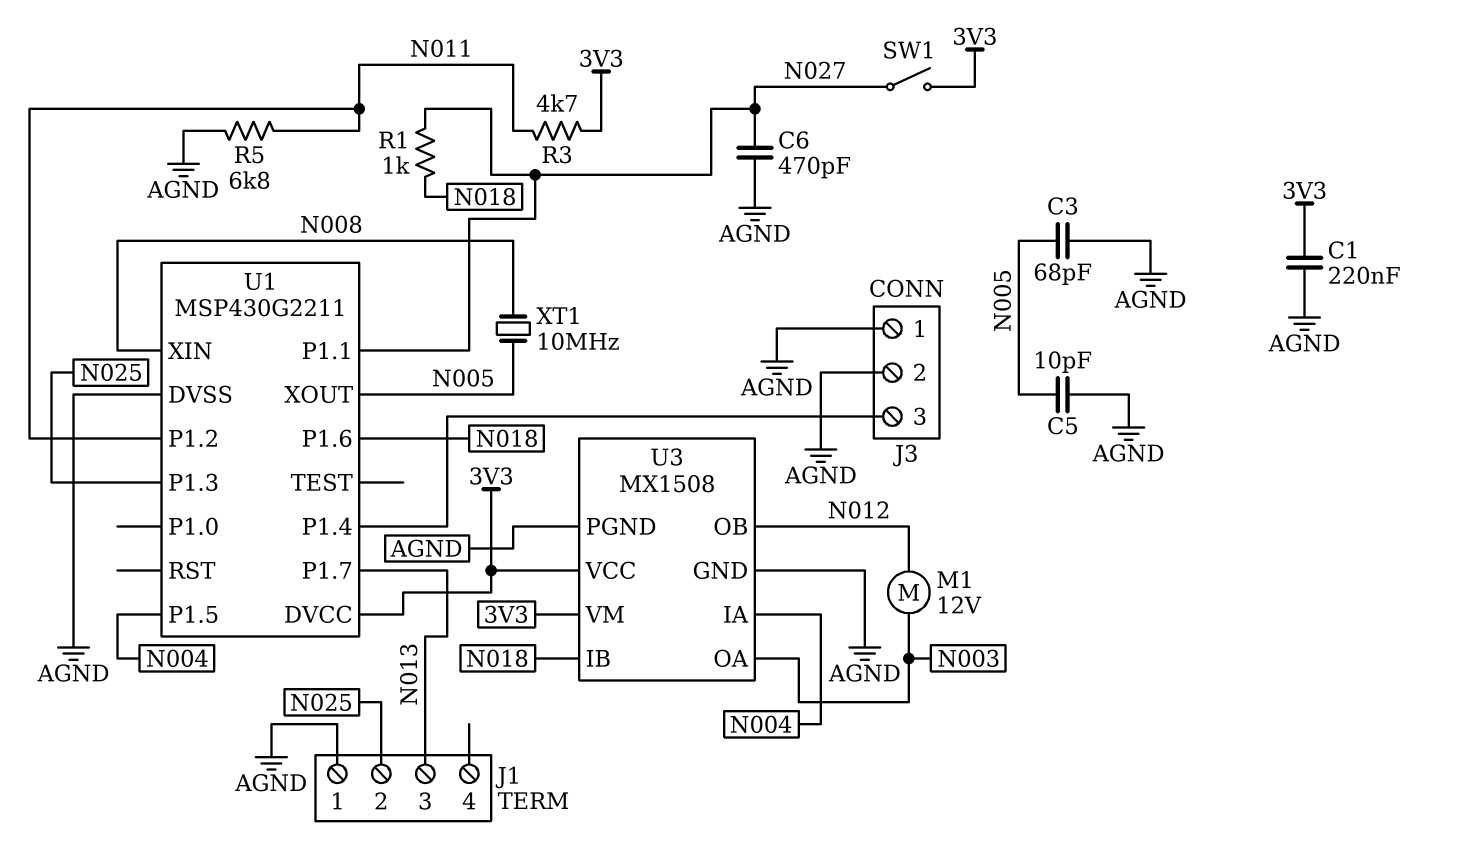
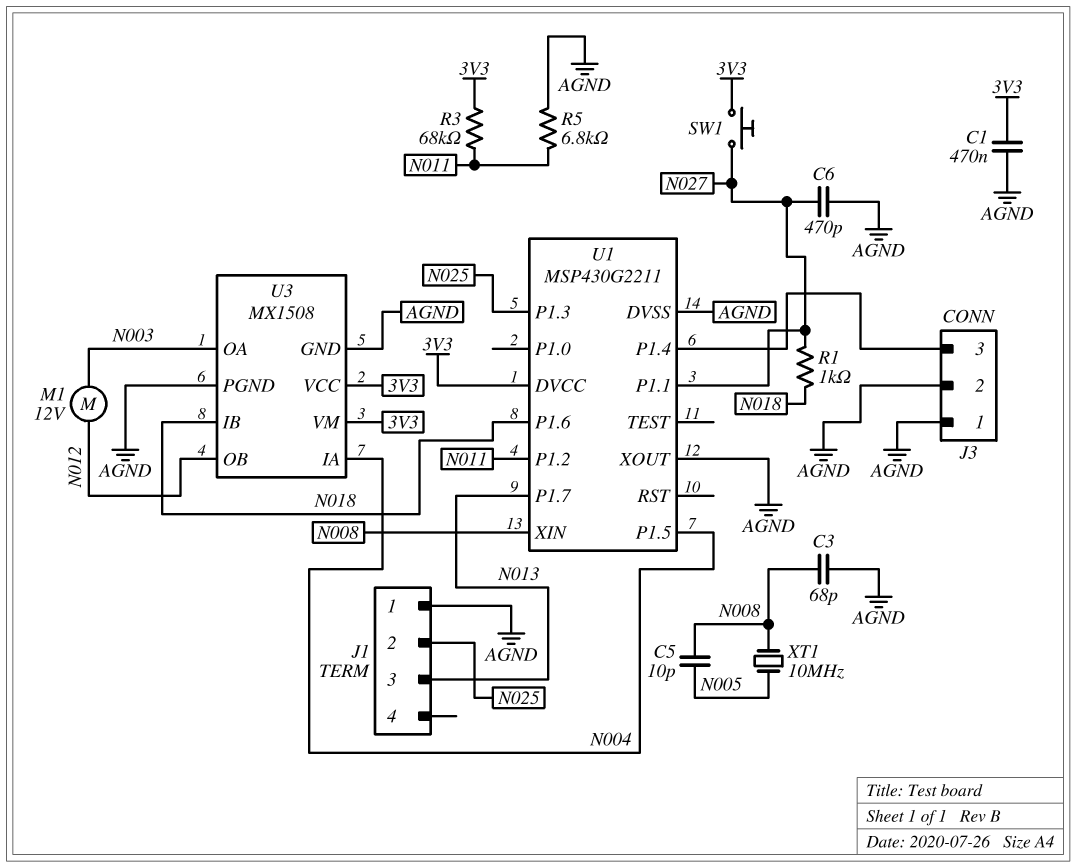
C1: 220nF (3V3, AGND) -> 470nF (3V3, AGND)
C3: 68pF (AGND, N005) -> 68pF (AGND, N008)
C5: 10pF (AGND, N005) -> 10pF (N005, N008)
R3: 4.7k (3V3, N011) -> 68k (3V3, N011)
SW1: switch (3V3, N027) -> button (3V3, N027)
U1 pin XOUT: N005 -> AGND

